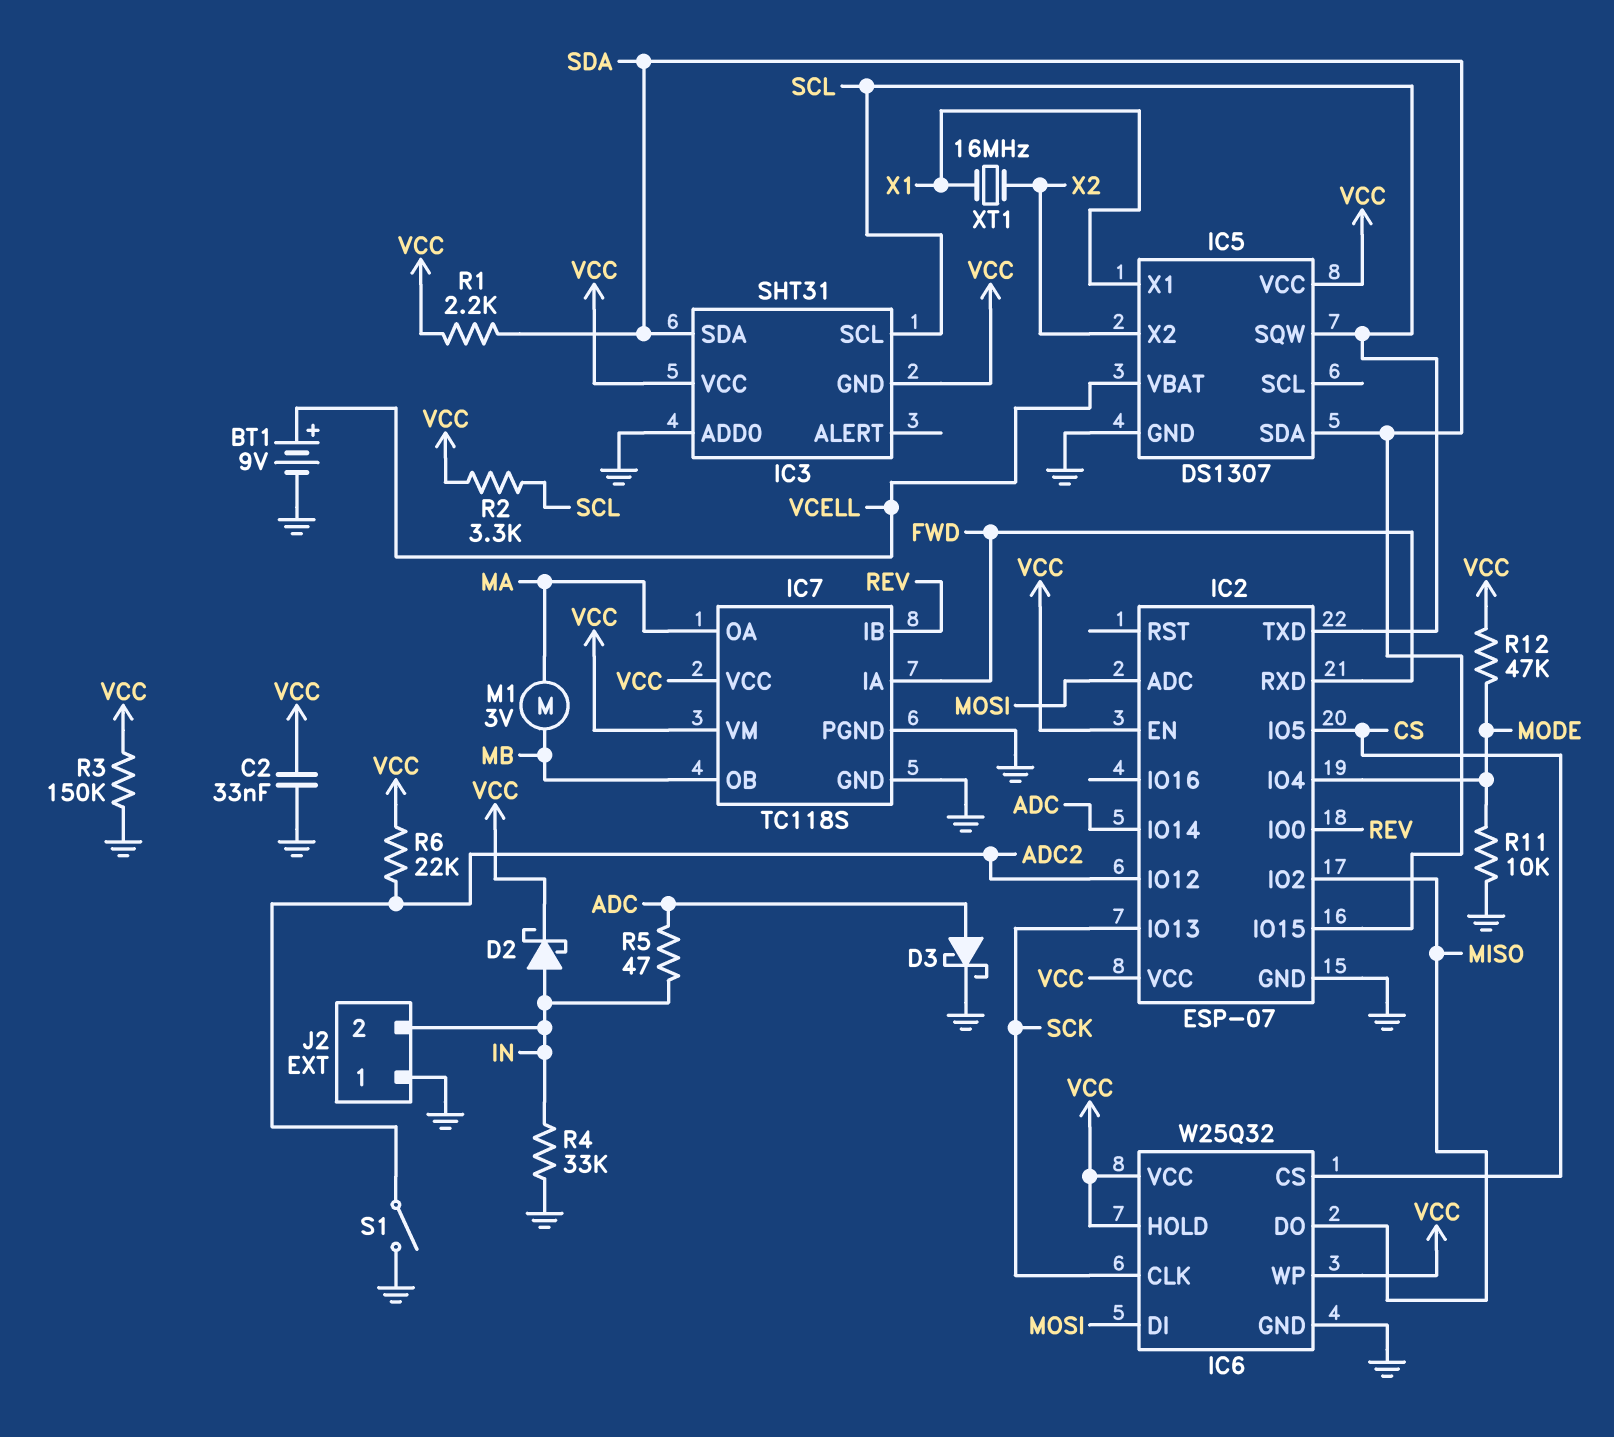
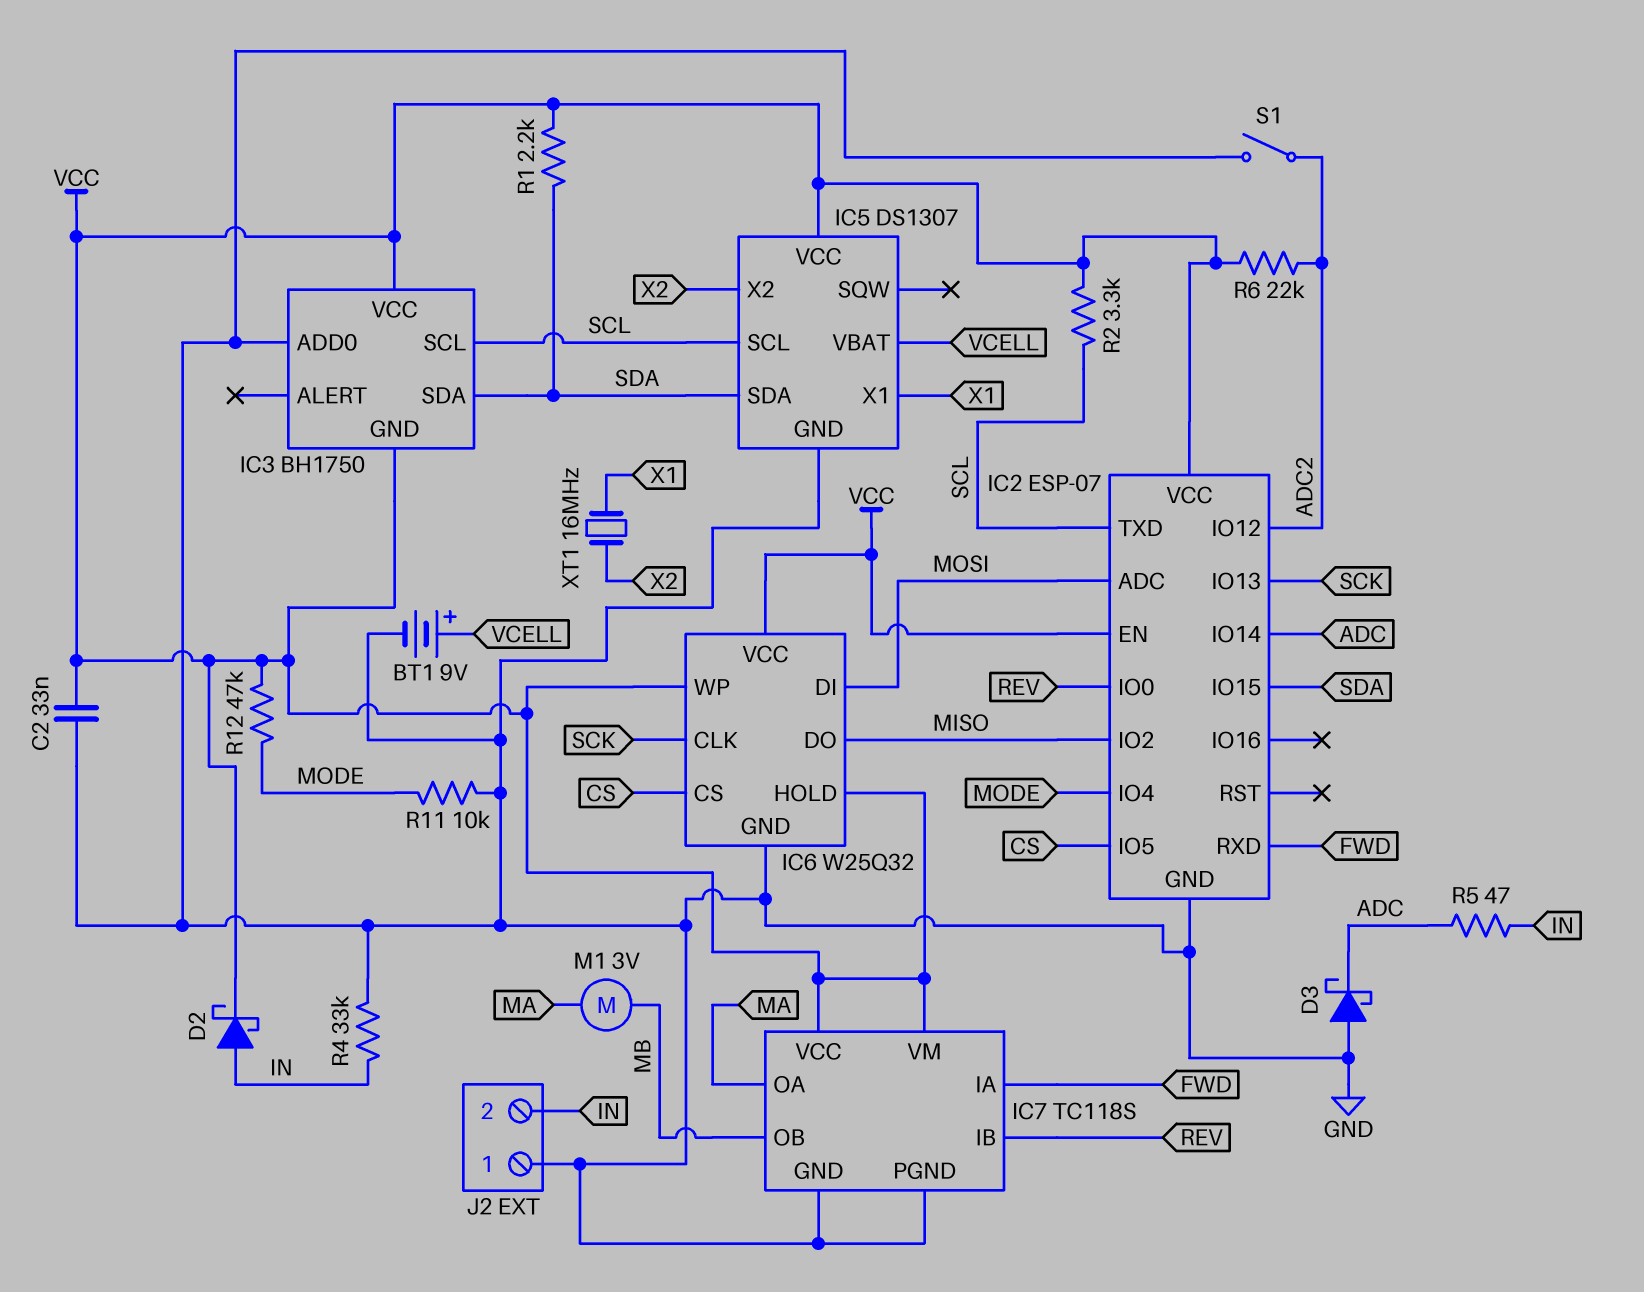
D3: schottky (A ADC, K GND) -> schottky (A GND, K ADC)
IC3: SHT31 -> BH1750
IC5 pin SCL: none -> SCL
IC5 pin SQW: SCL -> none
R3: 150k (GND, VCC) -> none

